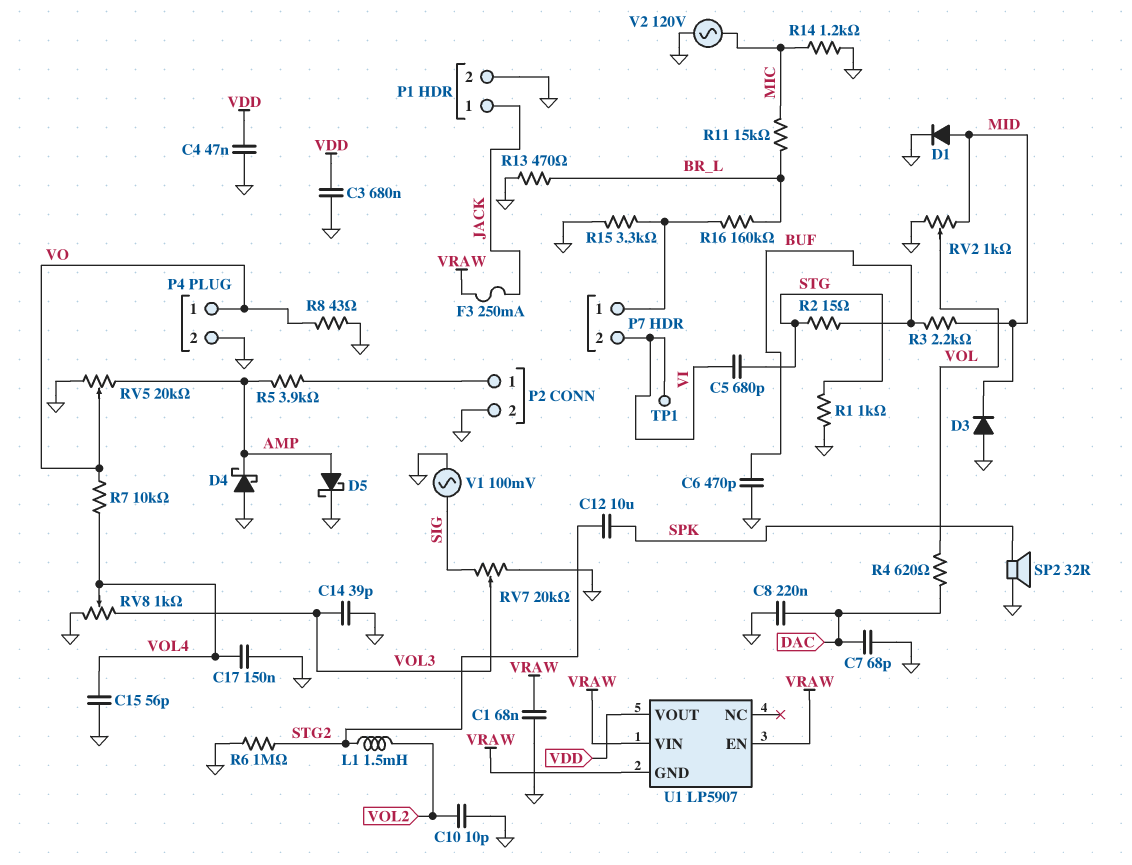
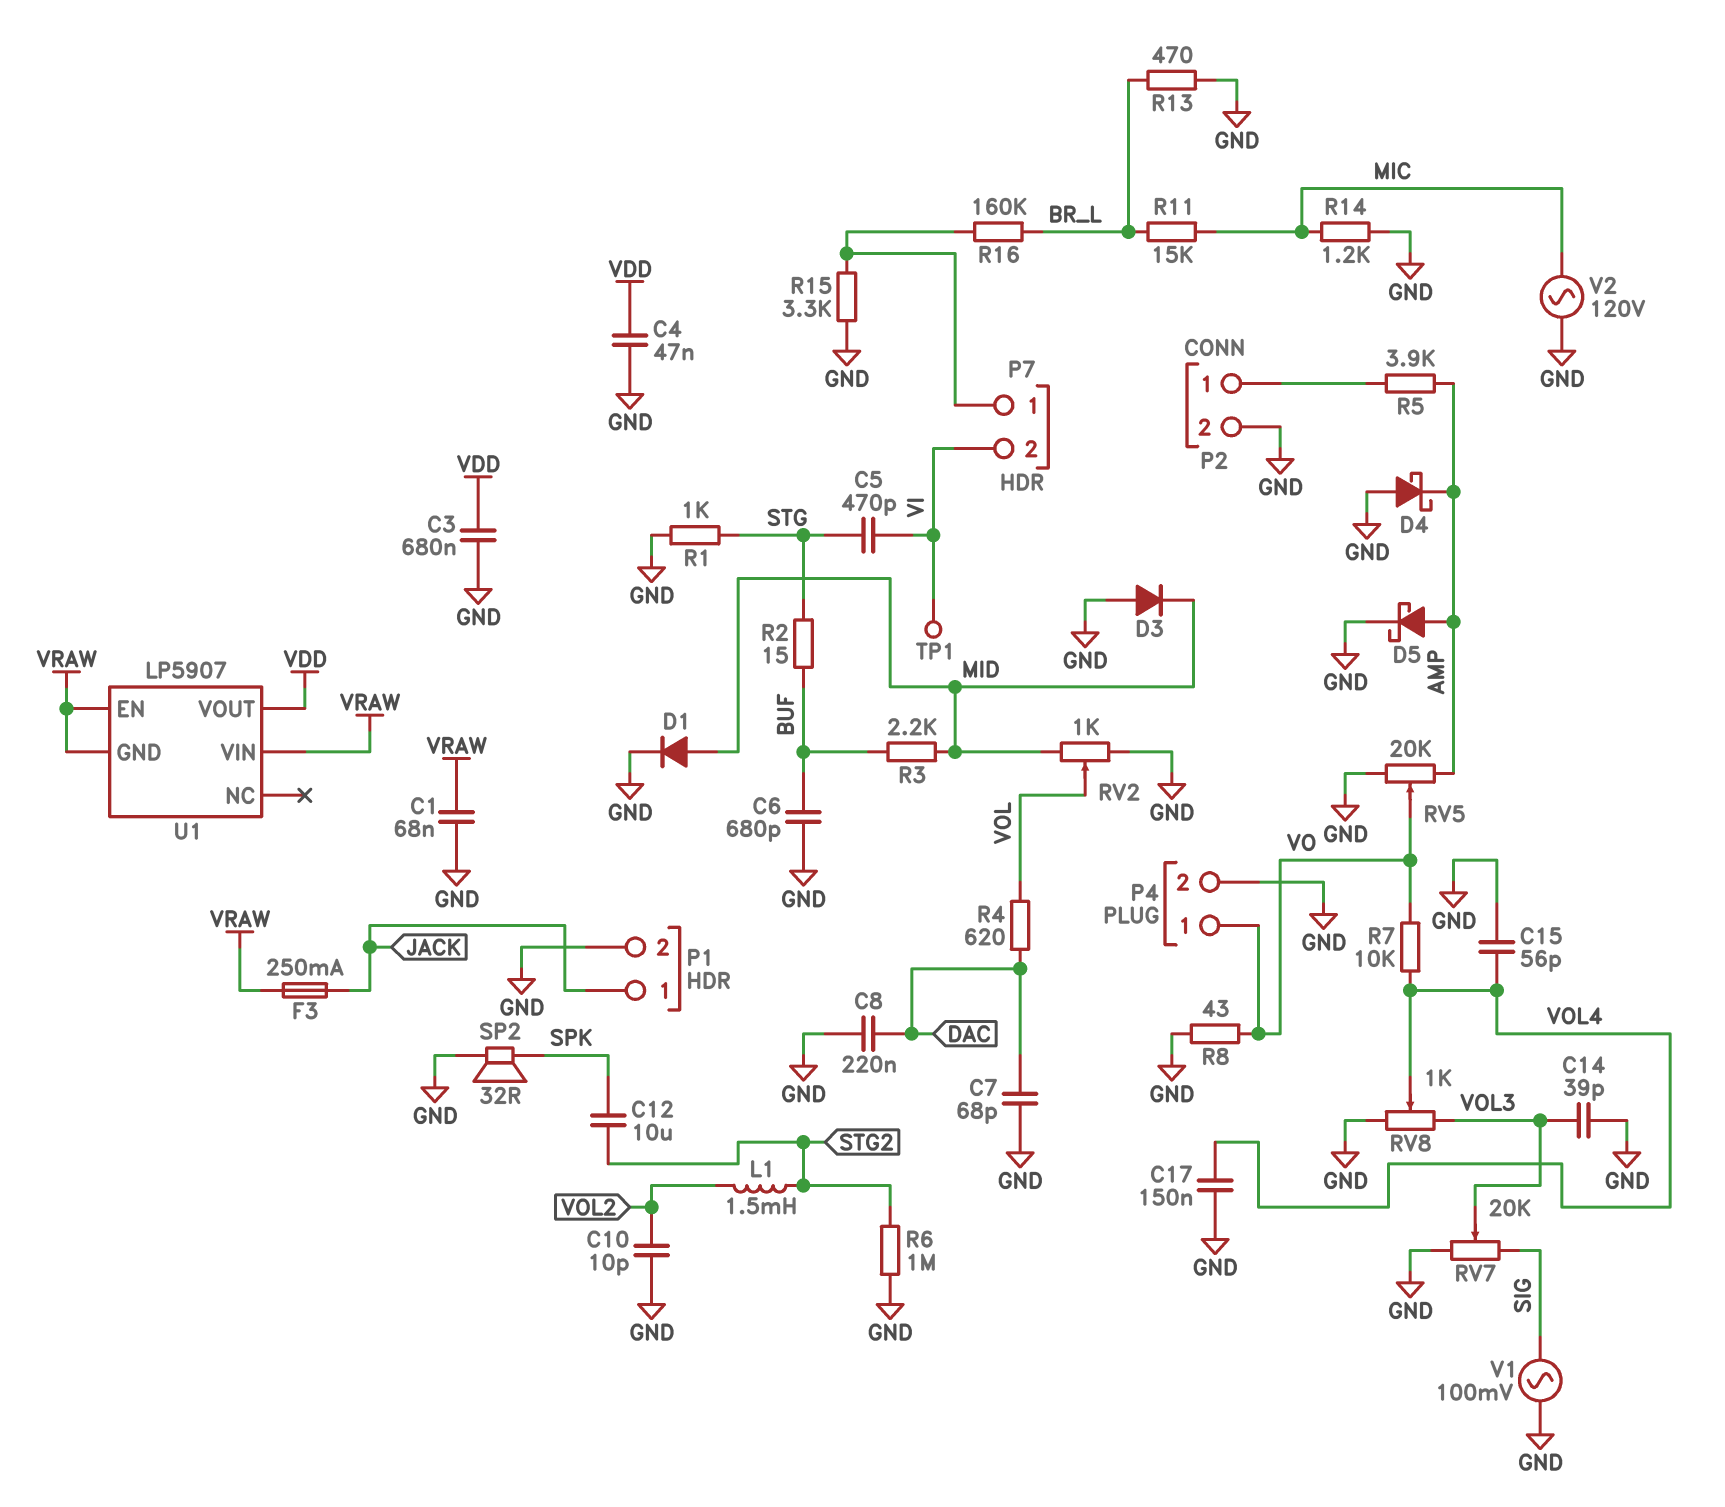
C5: 680pF (STG, VI) -> 470pF (STG, VI)
C6: 470pF (BUF, GND) -> 680pF (BUF, GND)

